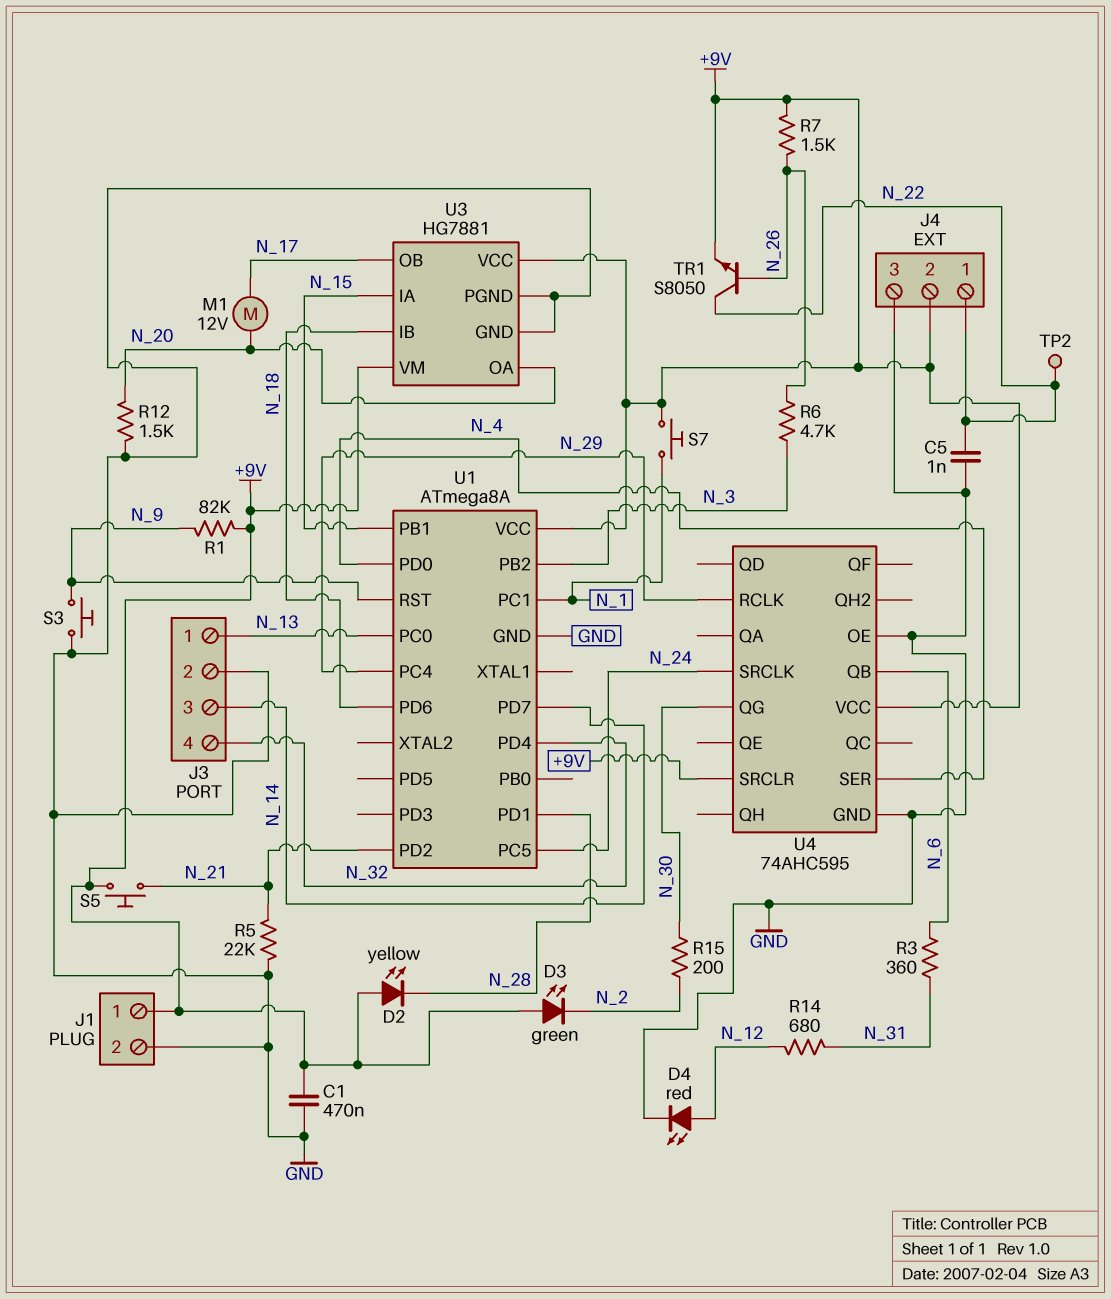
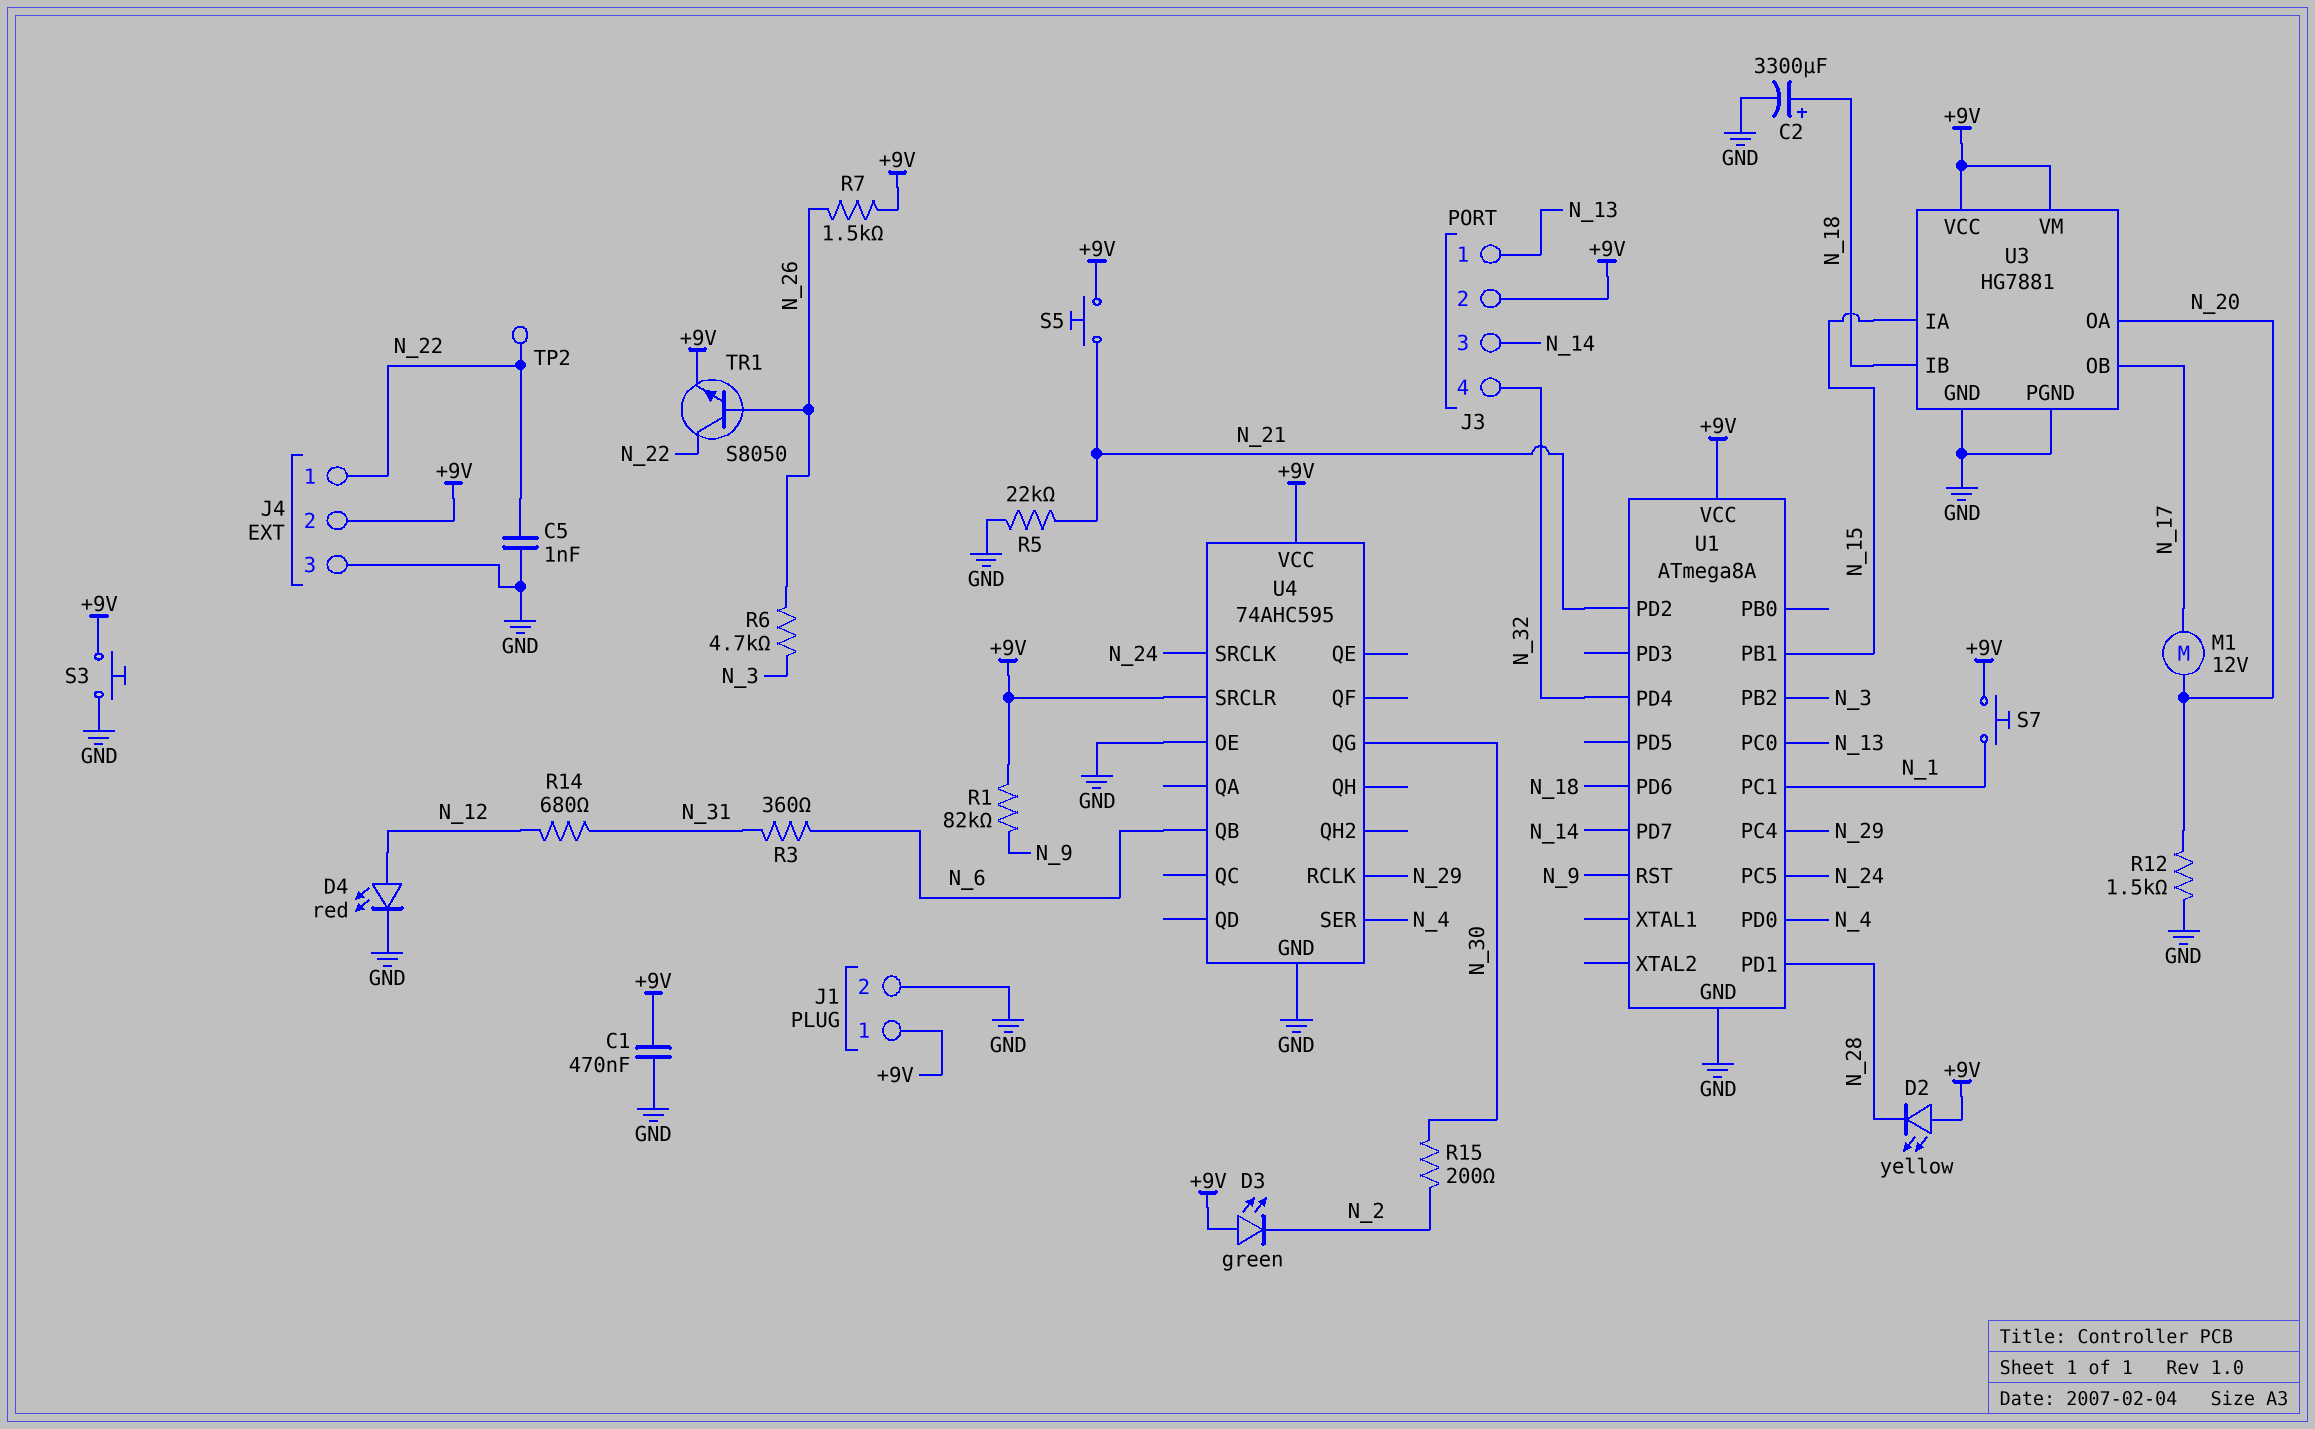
C2: none -> 3300uF (plus N_18, minus GND)
J3 pin 2: GND -> +9V
S3: button (GND, N_9) -> button (+9V, GND)

